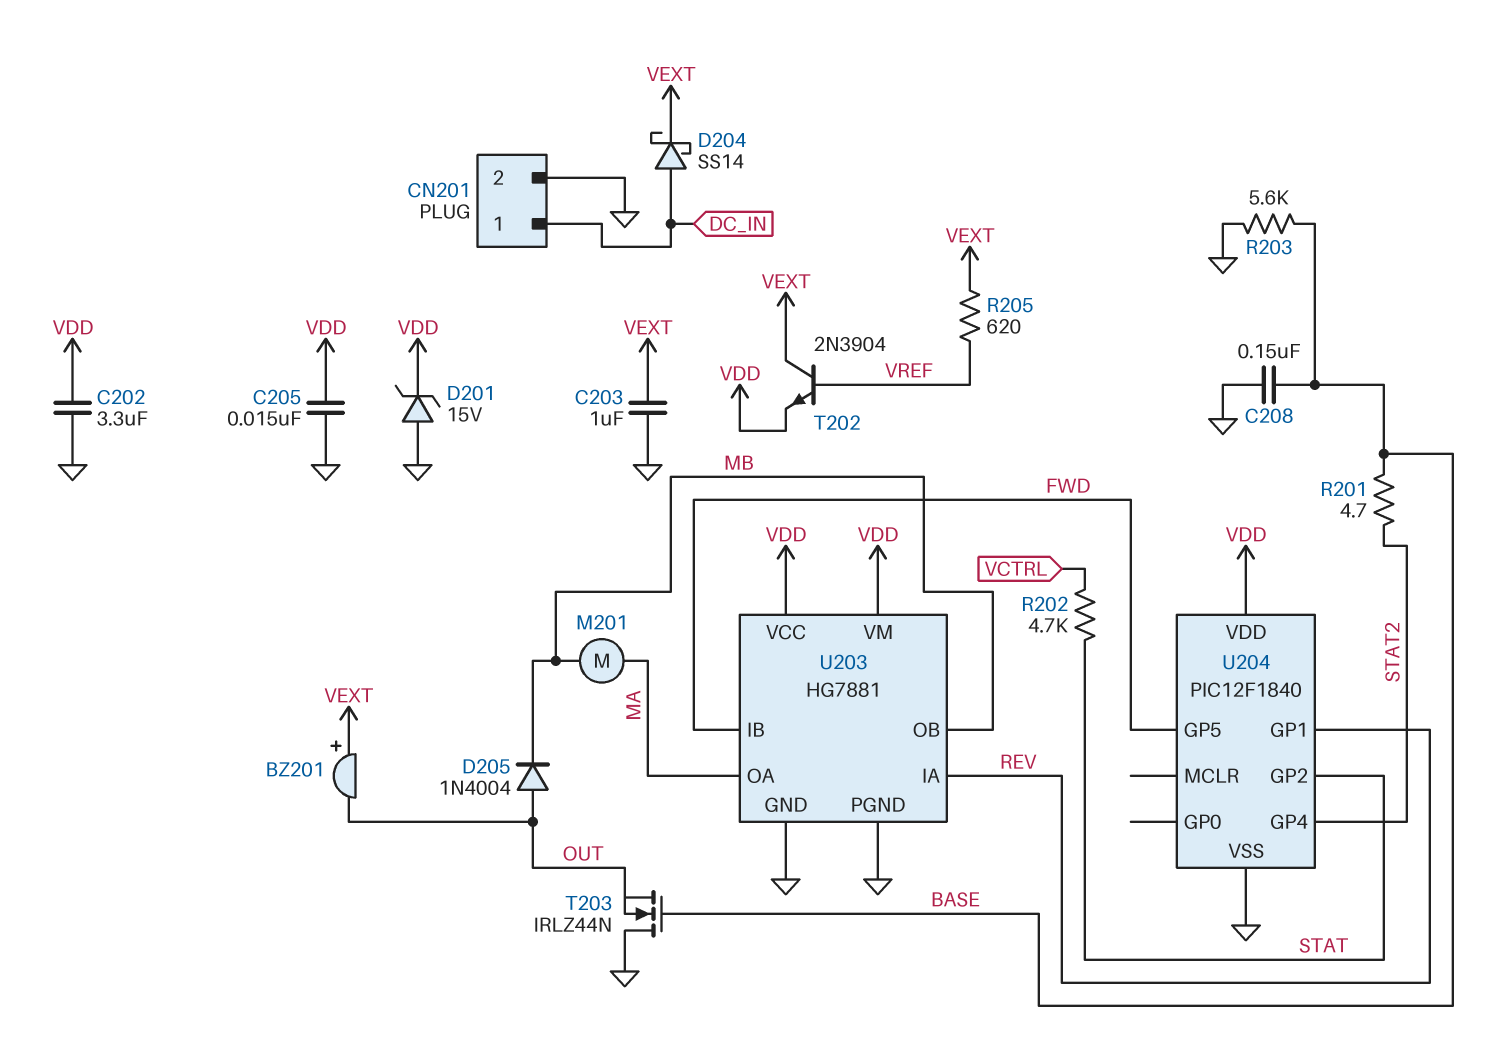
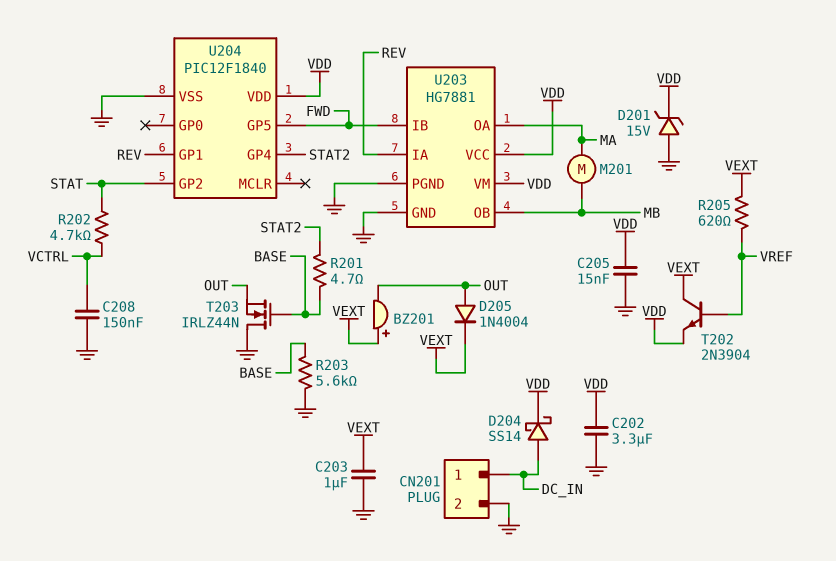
C208: 150nF (BASE, GND) -> 150nF (GND, VCTRL)
D204: schottky SS14 (A DC_IN, K VEXT) -> schottky SS14 (A DC_IN, K VDD)
D205: diode 1N4004 (A OUT, K MB) -> diode 1N4004 (A OUT, K VEXT)

